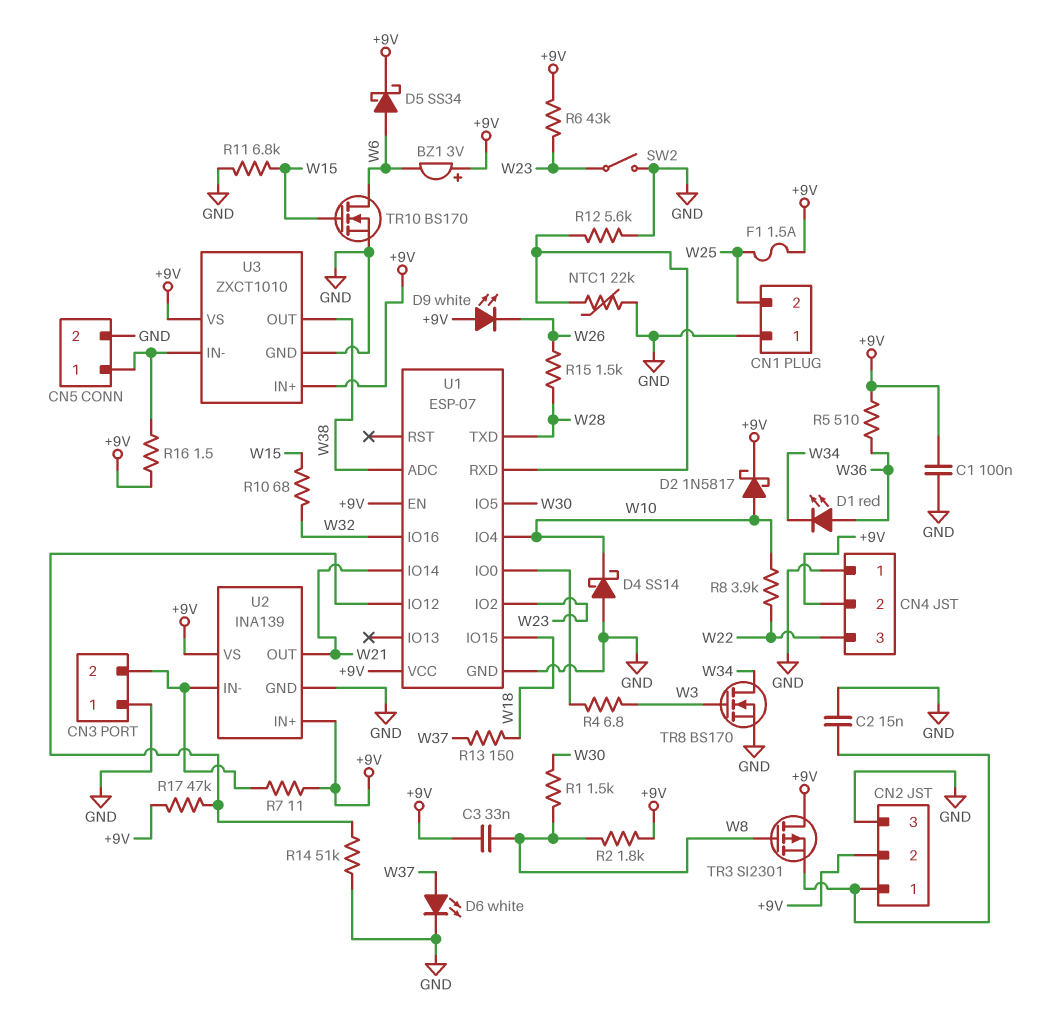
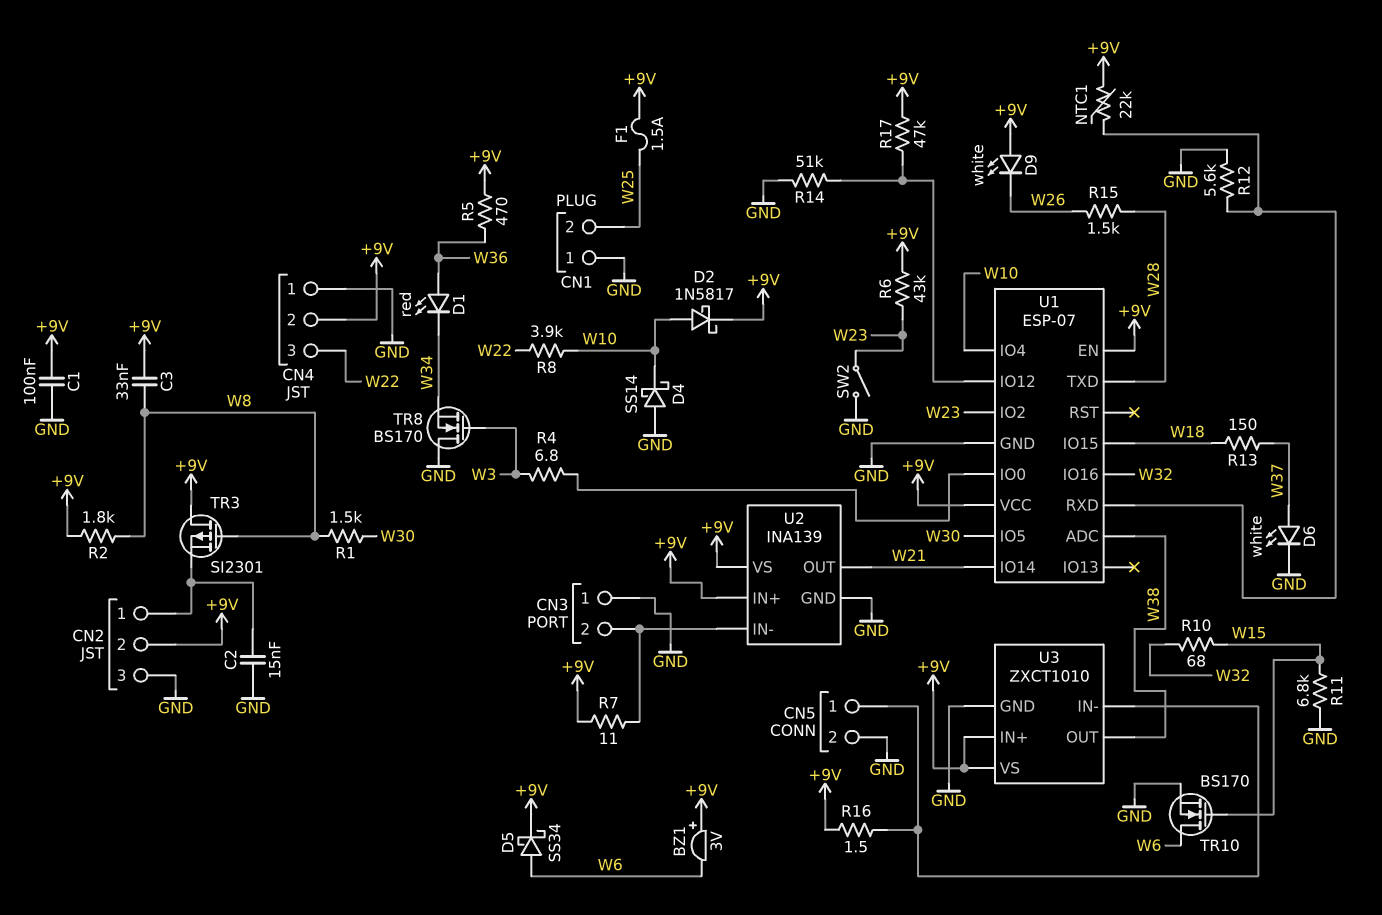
NTC1: 22k (GND, U1/RXD) -> 22k (+9V, U1/RXD)
R5: 510 (+9V, W36) -> 470 (+9V, W36)
TR8: NMOS BS170 (G W3, D W34, S GND) -> NMOS BS170 (G W3, D GND, S W34)

